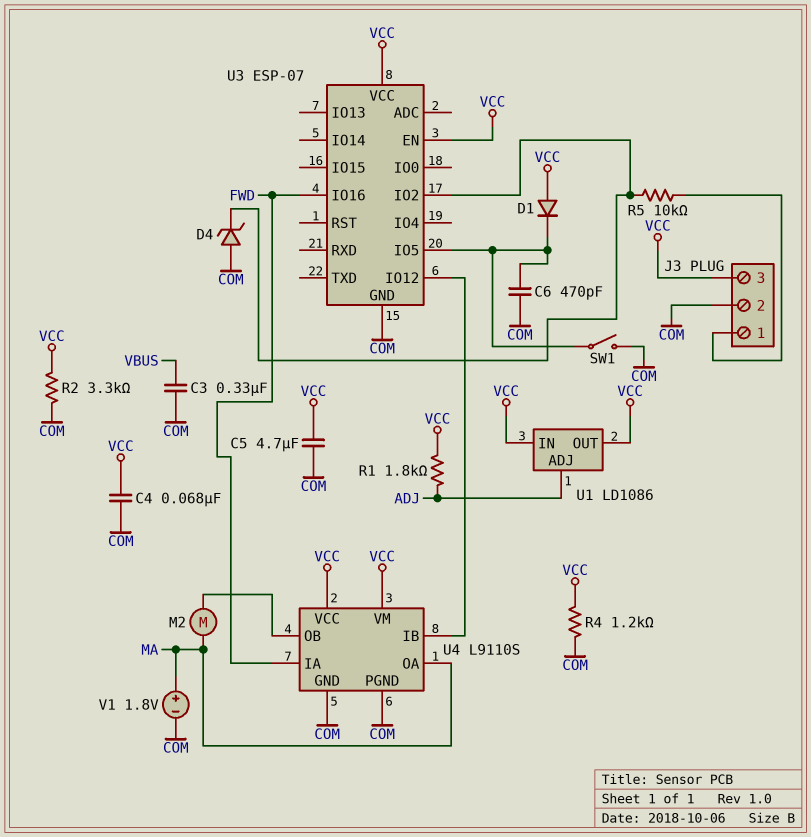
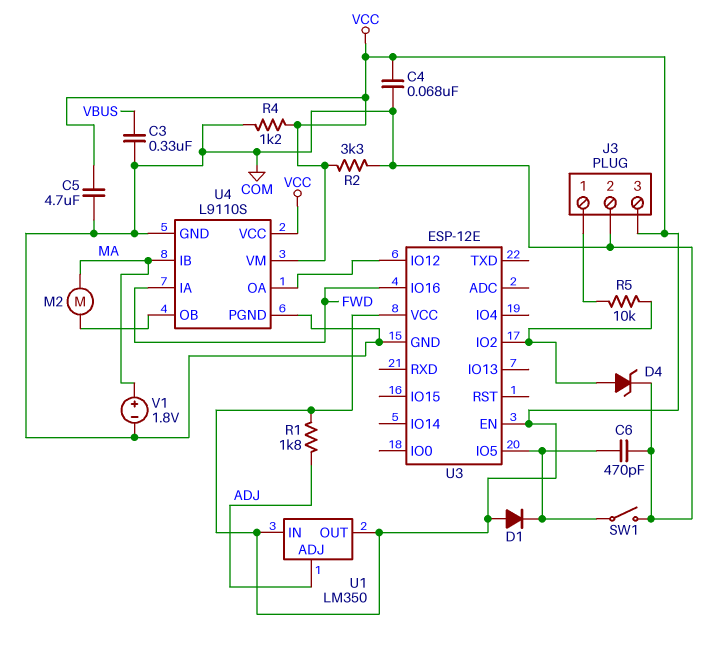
D4: zener (A COM, K U3/IO2) -> zener (A U3/IO2, K COM)
U1: LD1086 -> LM350
U3: ESP-07 -> ESP-12E
U4 pin IB: U3/IO12 -> MA
U4 pin OA: MA -> U3/IO12

